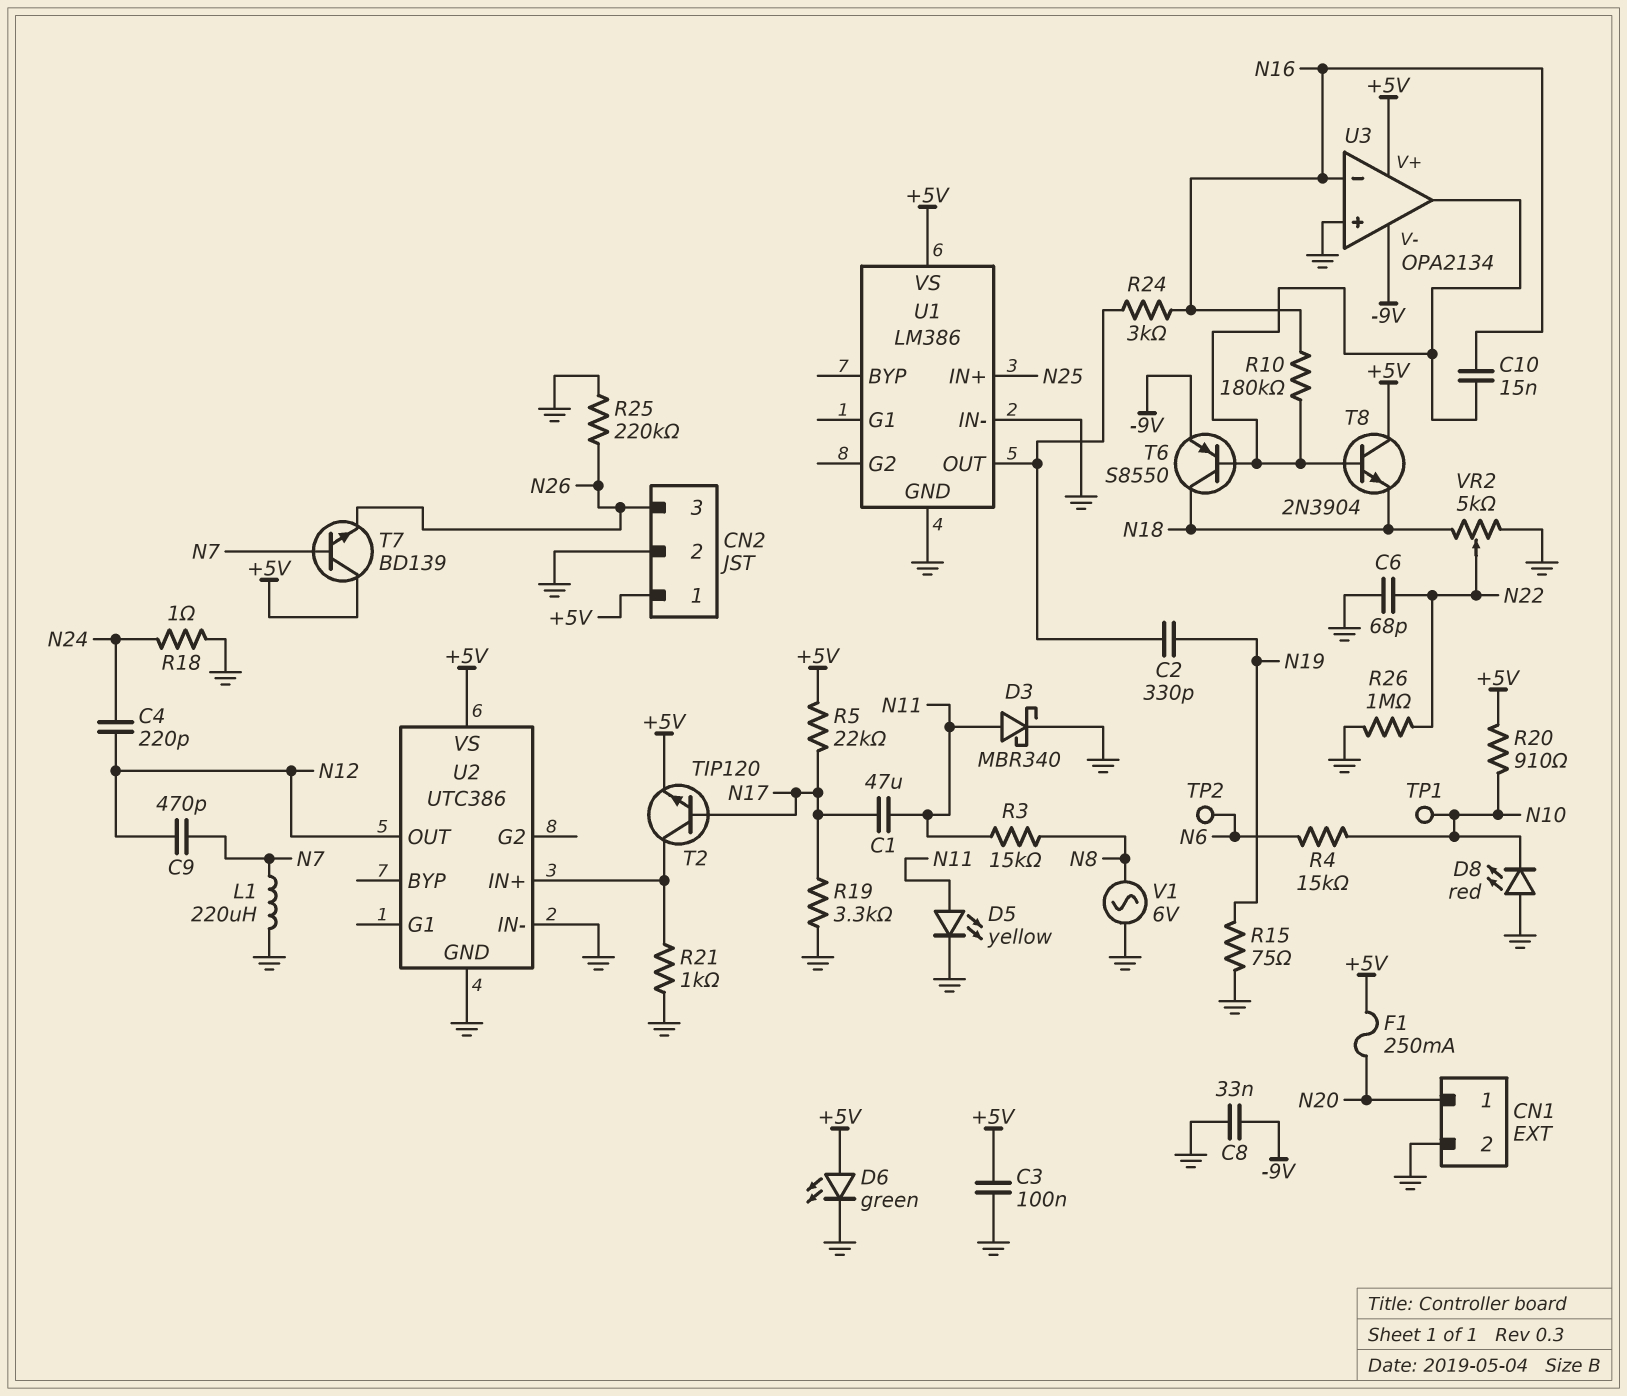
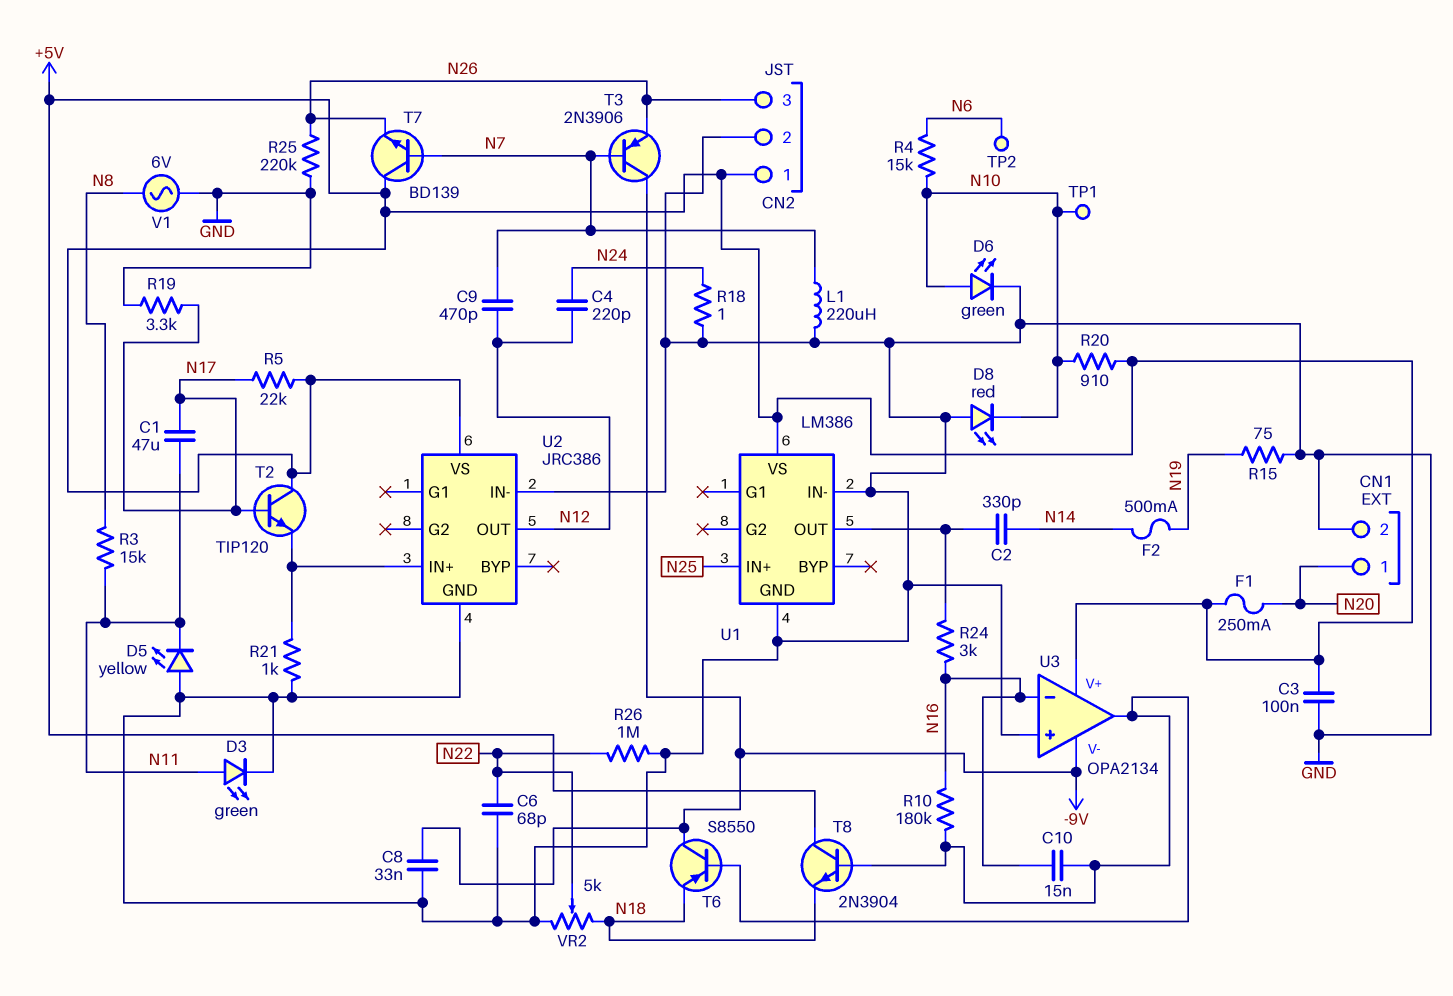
C2: 330pF (N19, U1/OUT) -> 330pF (N14, U1/OUT)
D3: schottky MBR340 (A N11, K GND) -> LED green (A N11, K GND)
D5: LED yellow (A N11, K GND) -> LED yellow (A GND, K N11)
D6: LED green (A +5V, K GND) -> LED green (A N10, K GND)
F2: none -> 500mA (N14, N19)
T2: NPN TIP120 (B N17, C U2/IN+, E +5V) -> NPN TIP120 (B N17, C +5V, E U2/IN+)
T3: none -> PNP 2N3906 (B N7, C -9V, E N26)
T6: PNP S8550 (B U3/out, C N18, E -9V) -> PNP S8550 (B U3/out, C -9V, E N18)
U2: UTC386 -> JRC386

